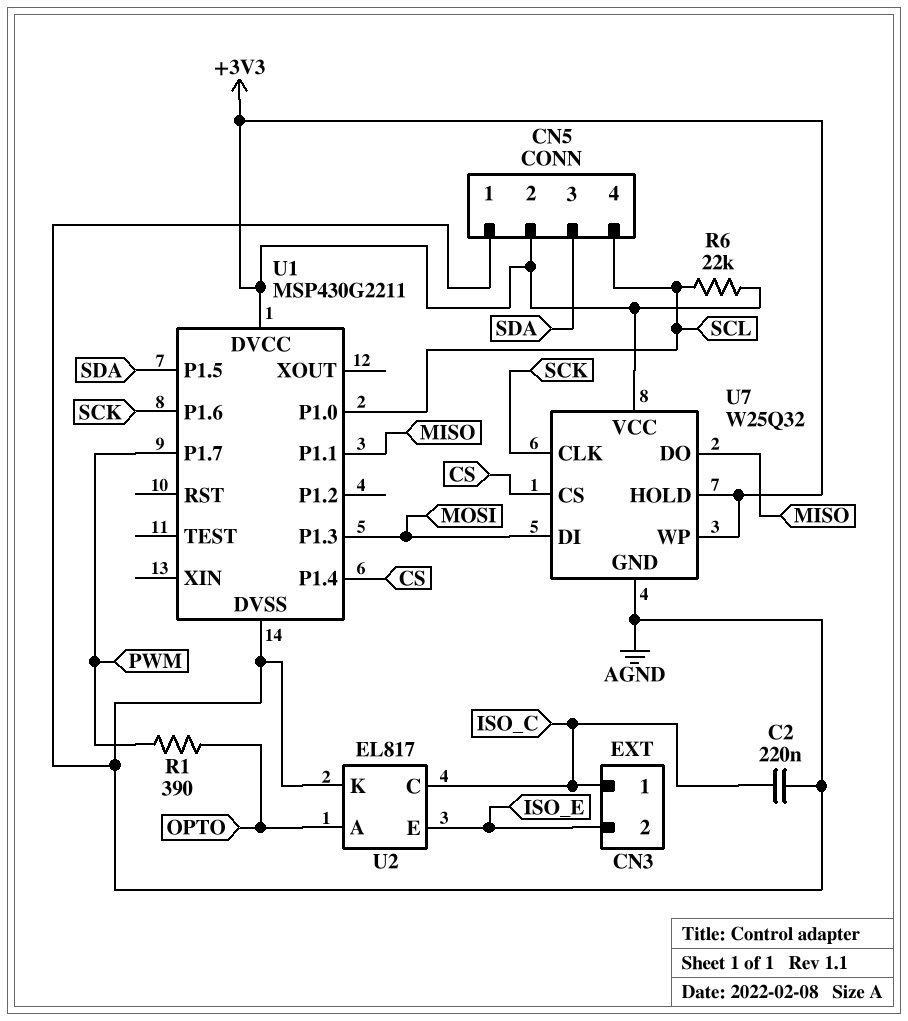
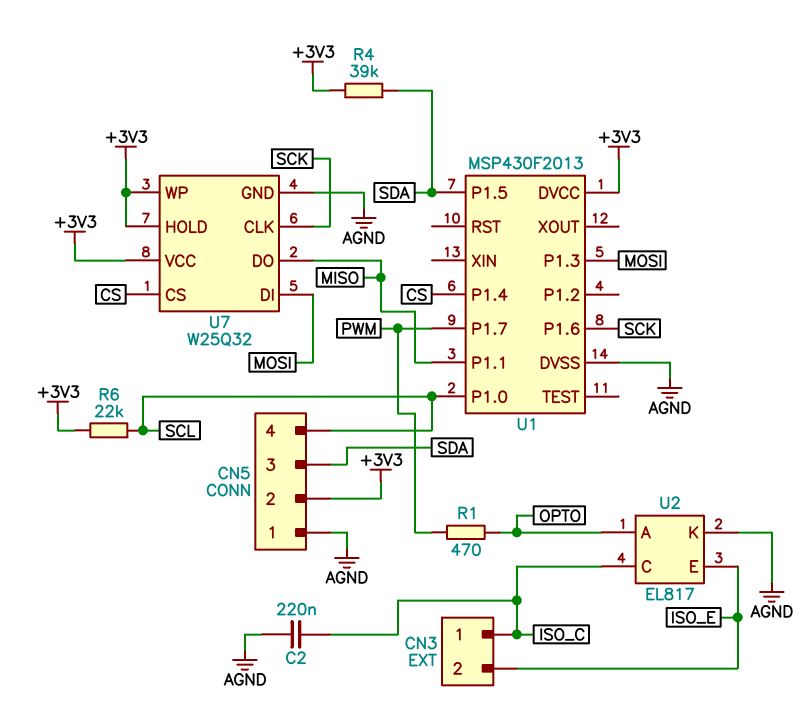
R1: 390 (OPTO, PWM) -> 470 (OPTO, PWM)
R4: none -> 39k (+3V3, SDA)
U1: MSP430G2211 -> MSP430F2013

